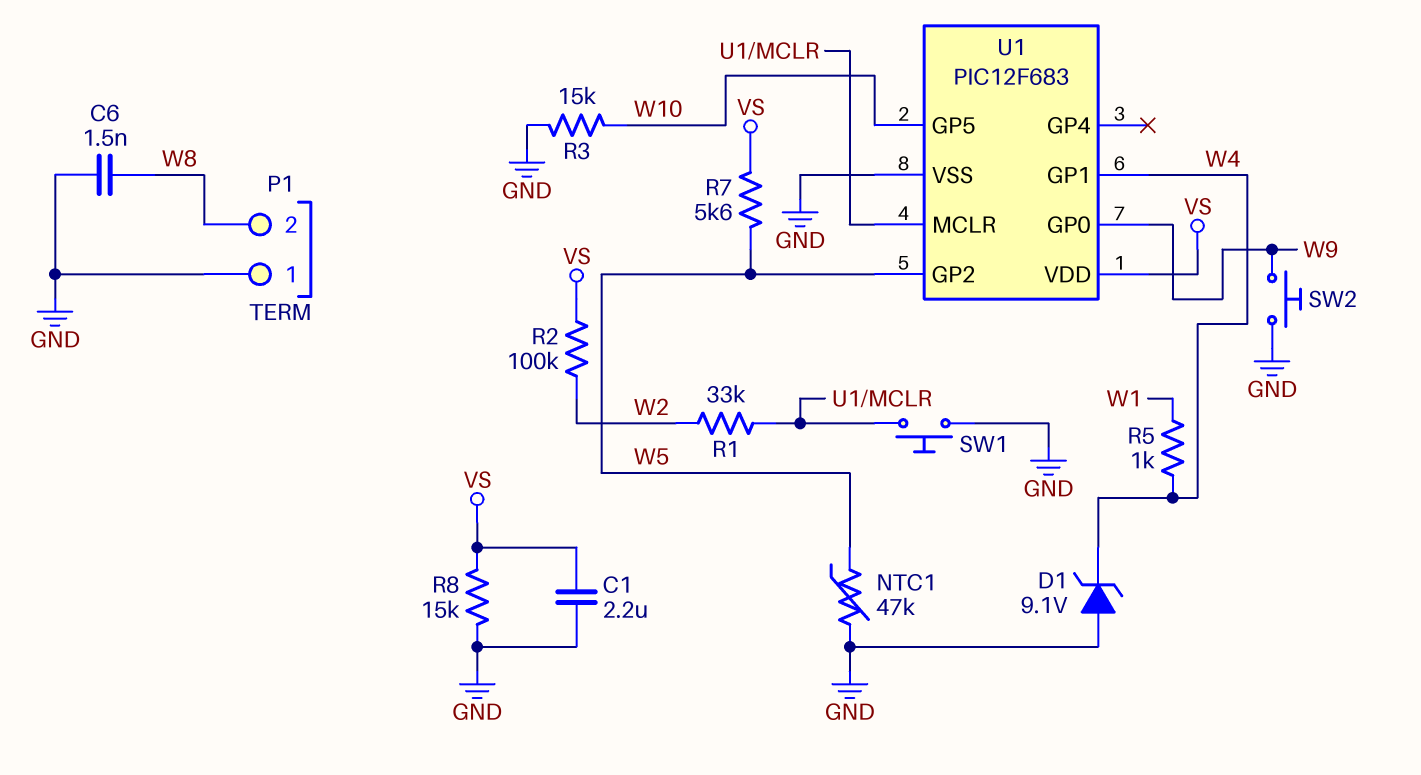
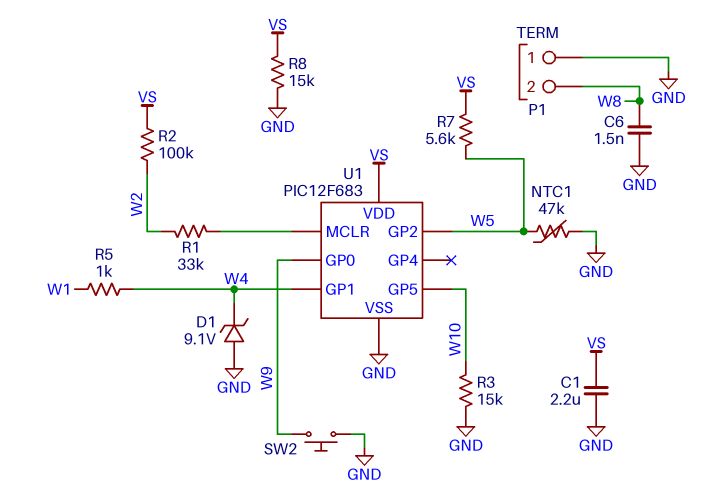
SW1: button (GND, U1/MCLR) -> none

